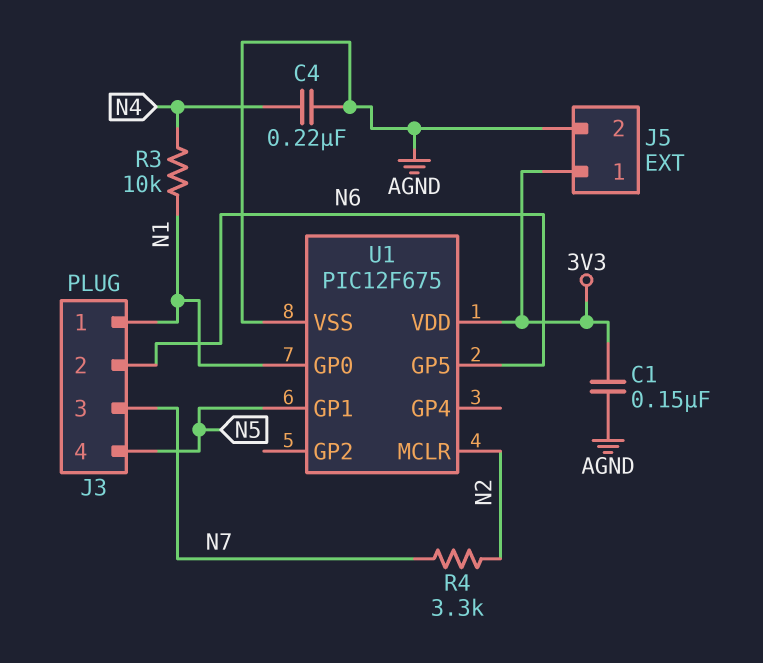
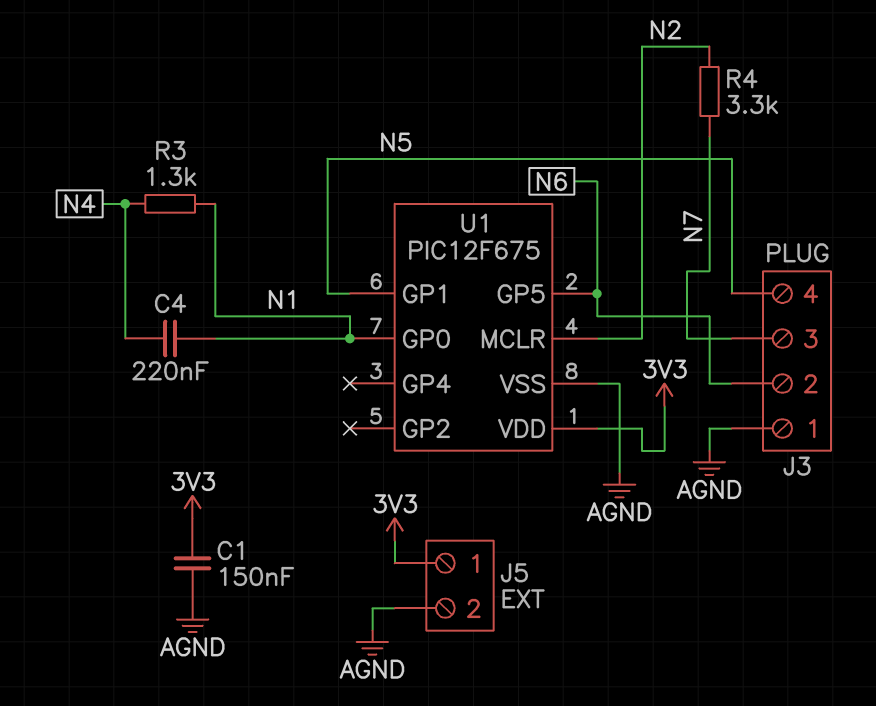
C4: 220nF (AGND, N4) -> 220nF (N1, N4)
J3 pin 1: N1 -> AGND
R3: 10k (N1, N4) -> 1.3k (N1, N4)

